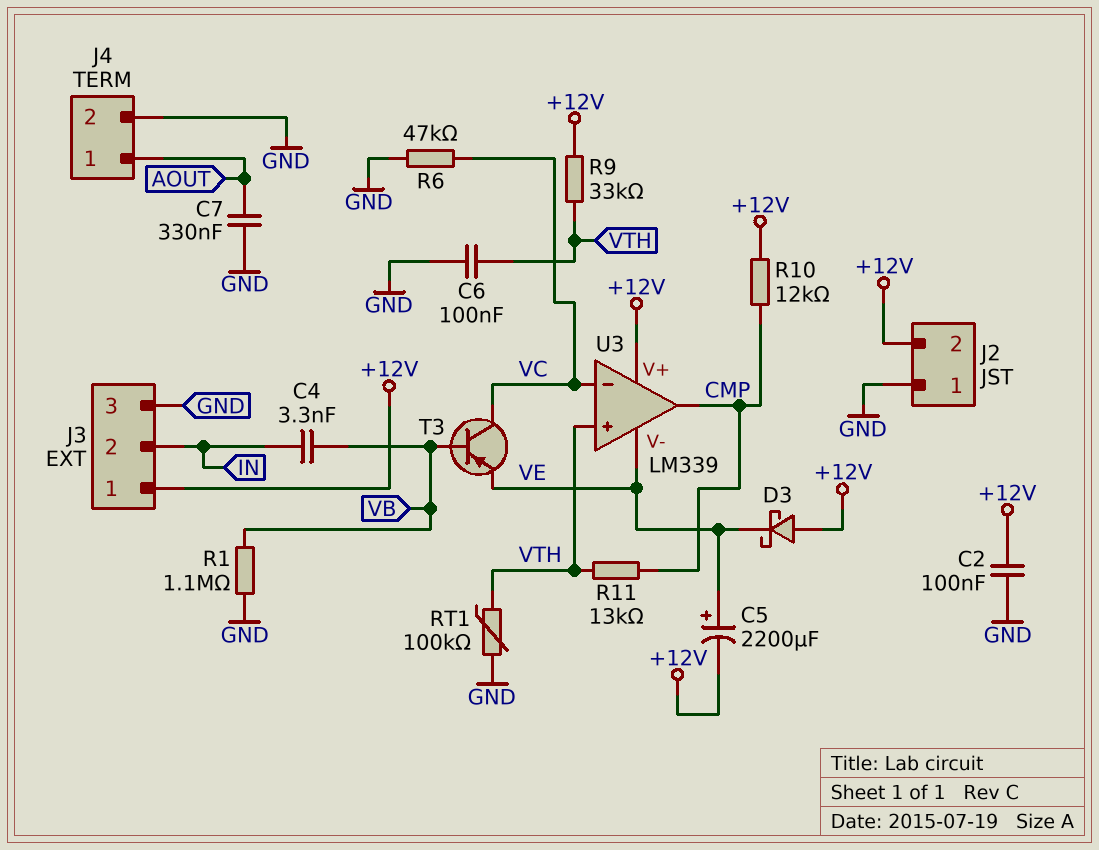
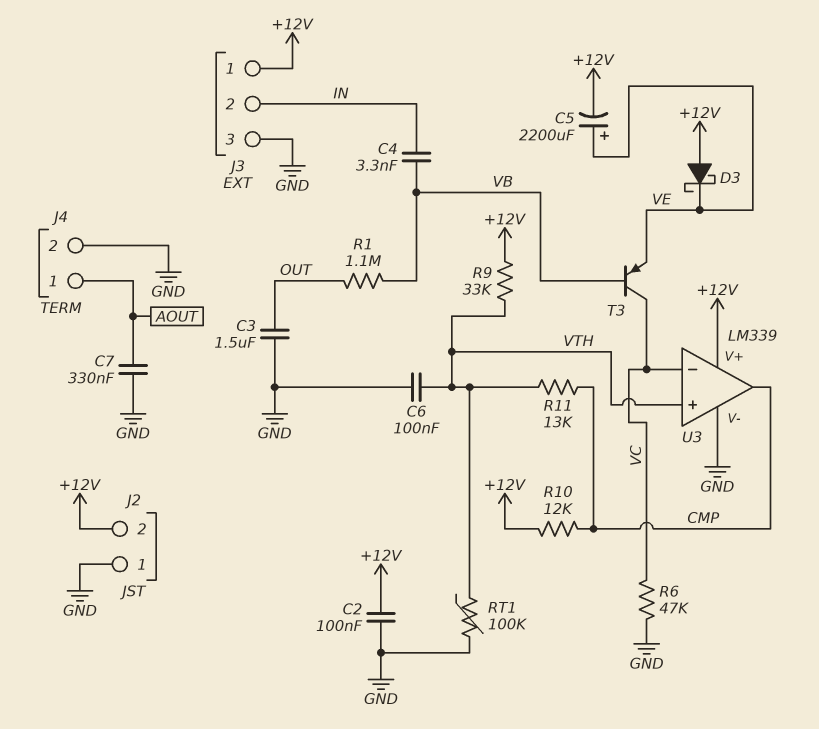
C3: none -> 1.5uF (GND, OUT)
R1: 1.1M (GND, VB) -> 1.1M (OUT, VB)
U3 pin V-: VE -> GND

